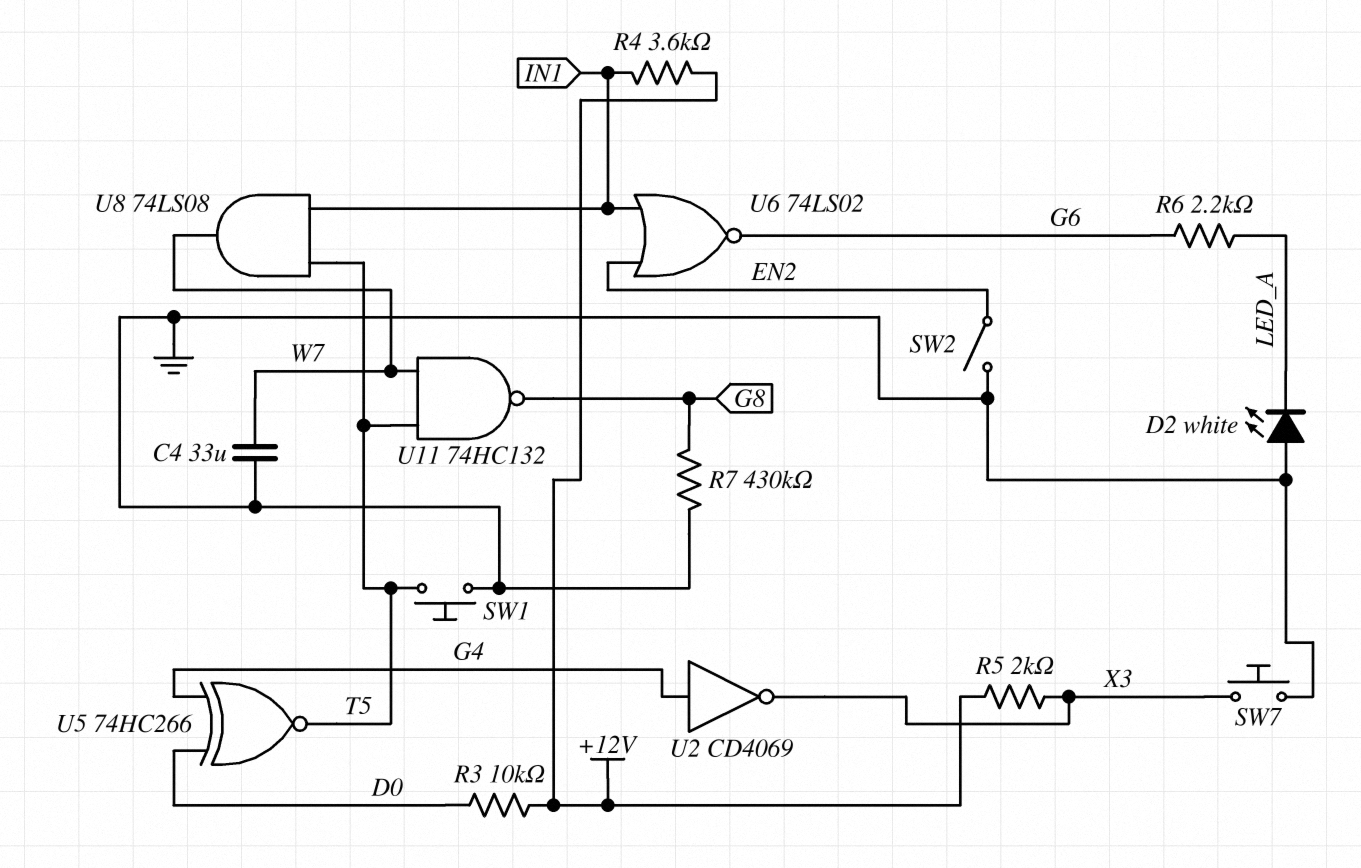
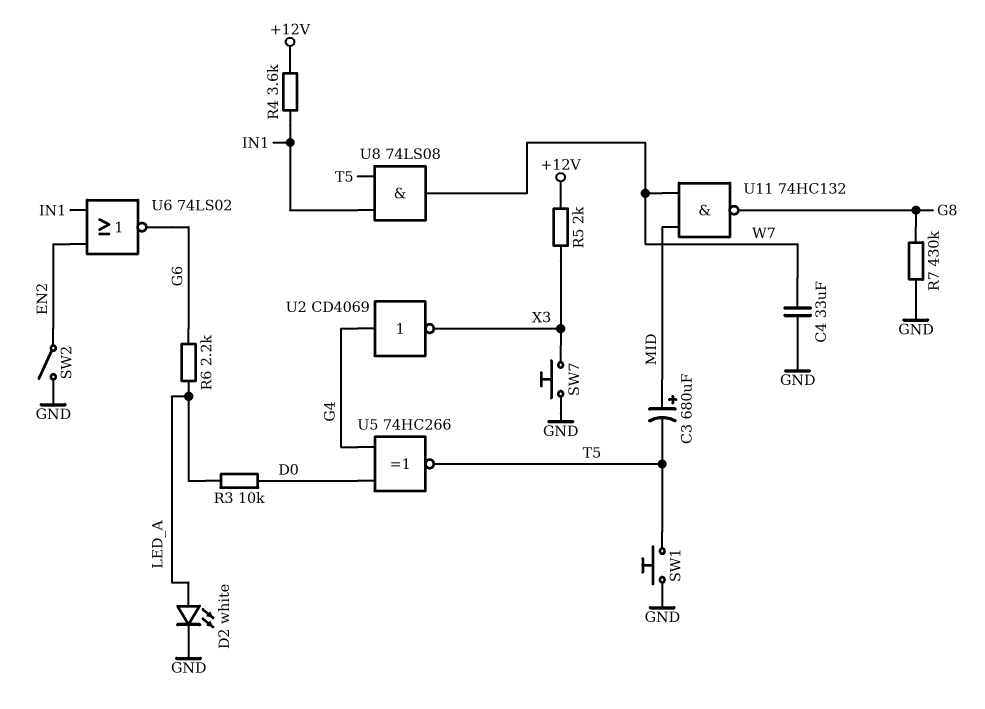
C3: none -> 680uF (plus MID, minus T5)
D2: LED white (A GND, K LED_A) -> LED white (A LED_A, K GND)
R3: 10k (+12V, D0) -> 10k (D0, LED_A)
U11: NAND 74HC132 (in T5, in W7, out G8) -> NAND 74HC132 (in MID, in W7, out G8)

